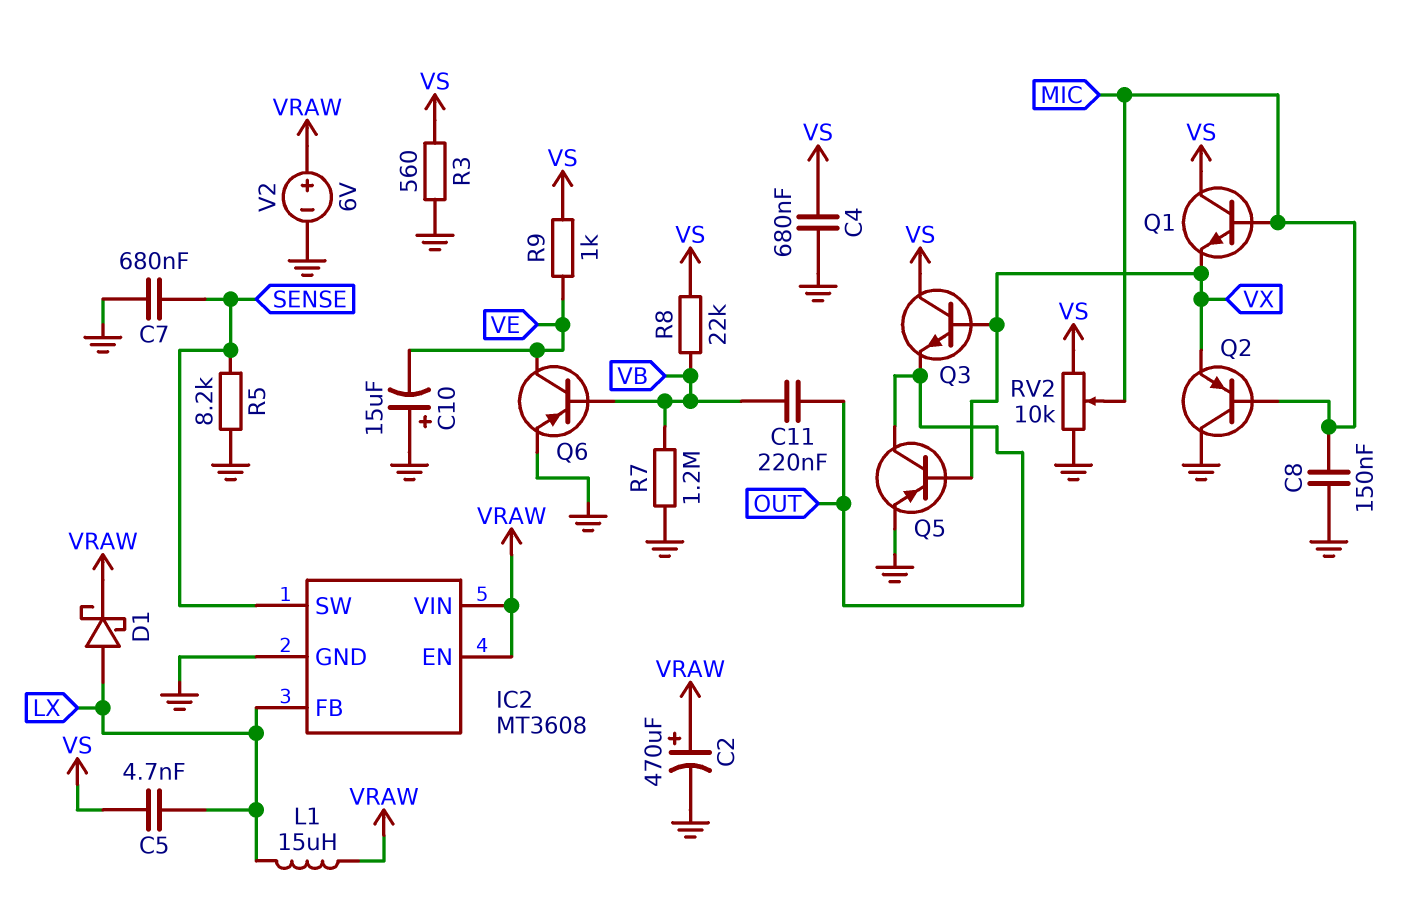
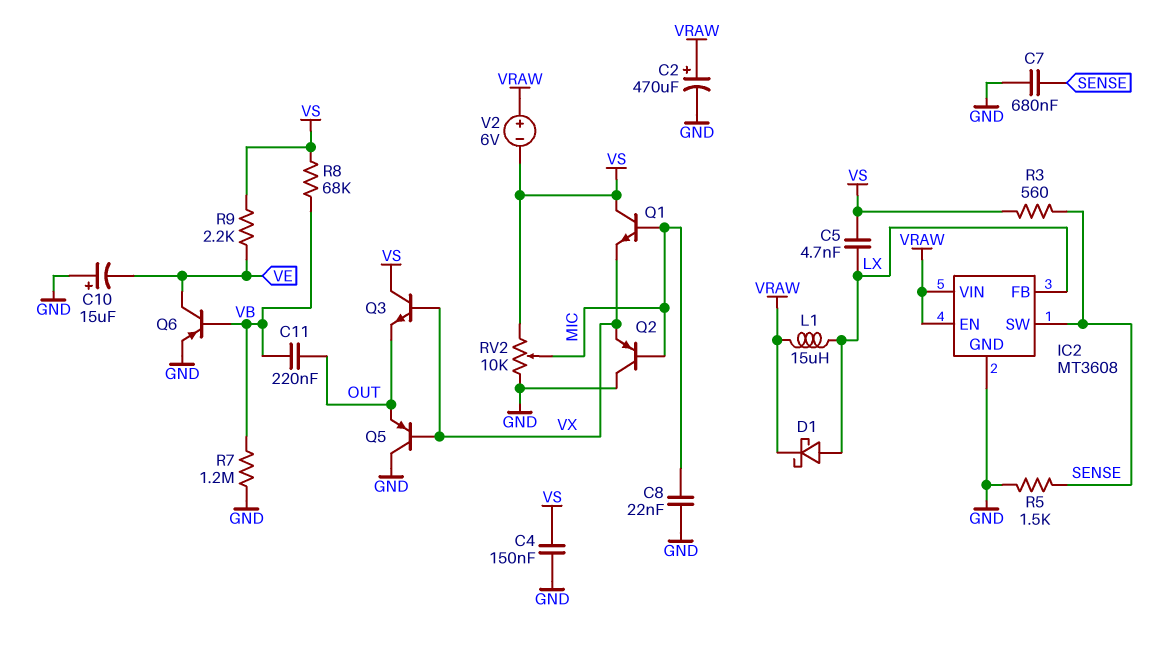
C4: 680nF (GND, VS) -> 150nF (GND, VS)
C8: 150nF (GND, MIC) -> 22nF (GND, MIC)
Q5: PNP (B VX, C OUT, E GND) -> PNP (B VX, C GND, E OUT)
R3: 560 (GND, VS) -> 560 (SENSE, VS)
R5: 8.2k (GND, SENSE) -> 1.5k (GND, SENSE)
R8: 22k (VB, VS) -> 68k (VB, VS)
R9: 1k (VE, VS) -> 2.2k (VE, VS)
V2: 6V (plus VRAW, minus GND) -> 6V (plus VRAW, minus VS)

